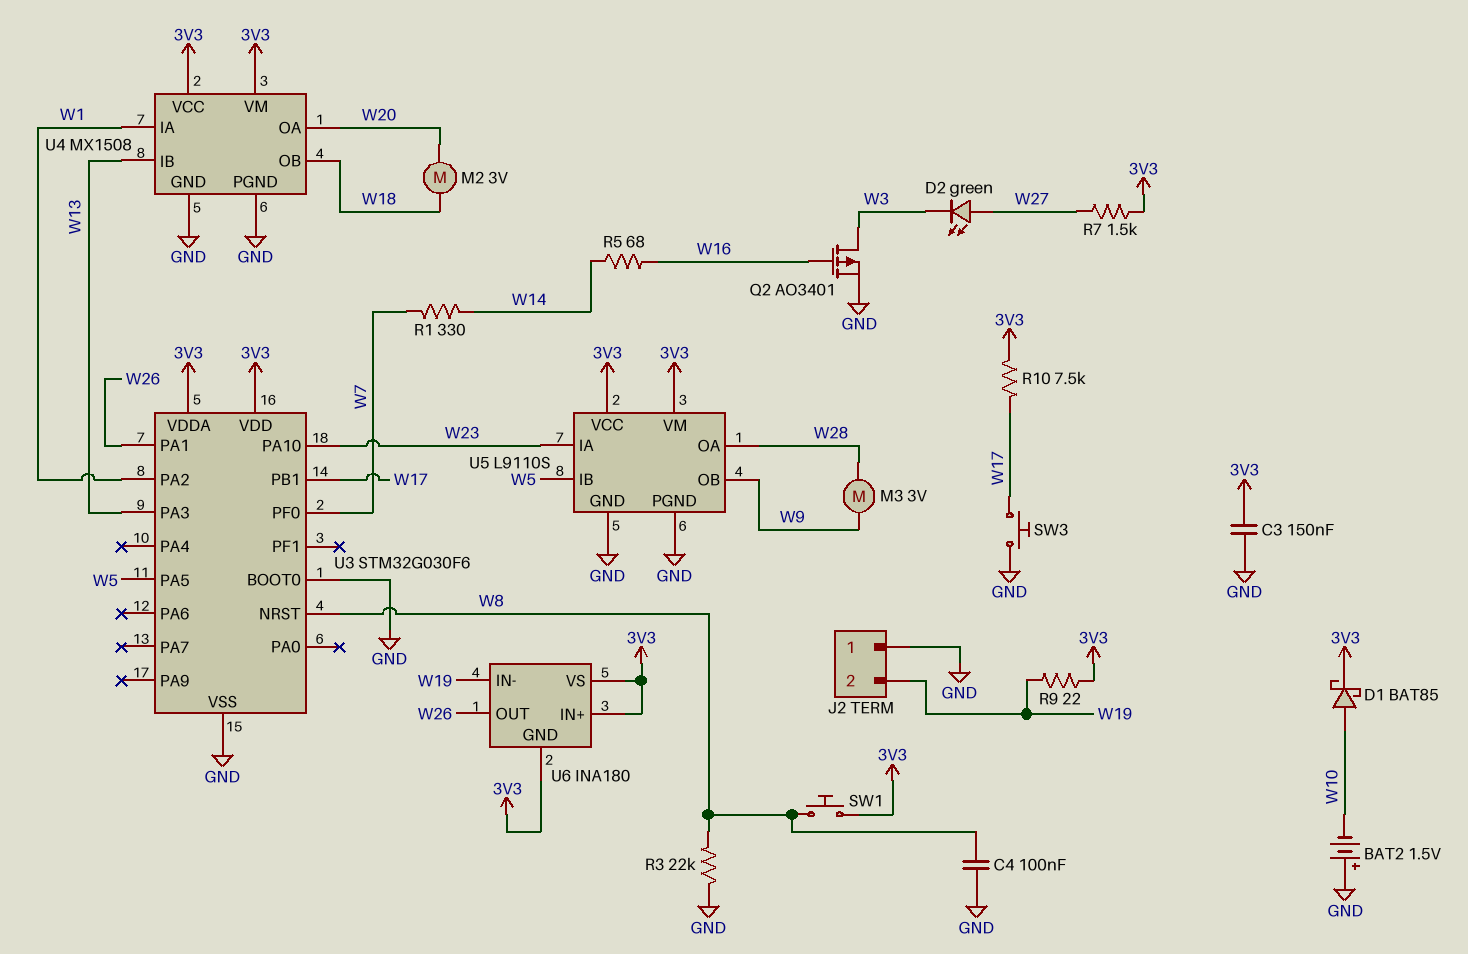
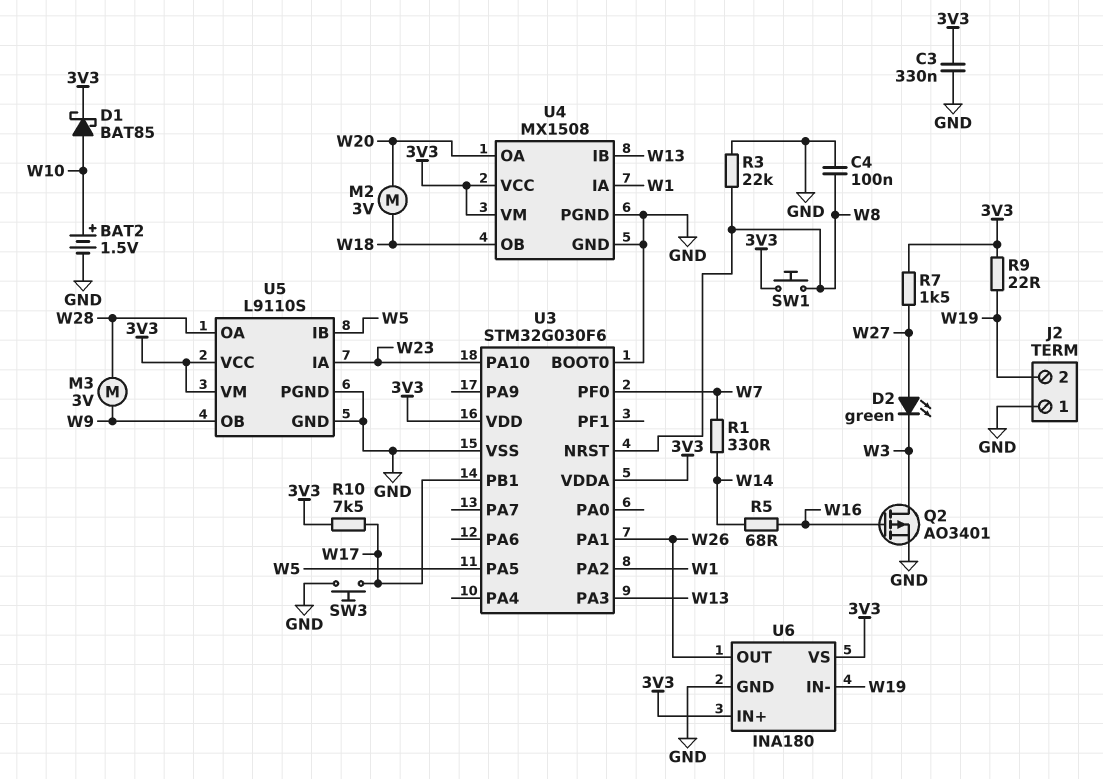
BAT2: 1.5V (plus GND, minus W10) -> 1.5V (plus W10, minus GND)
C3: 150nF (3V3, GND) -> 330nF (3V3, GND)
U6 pin GND: 3V3 -> GND

